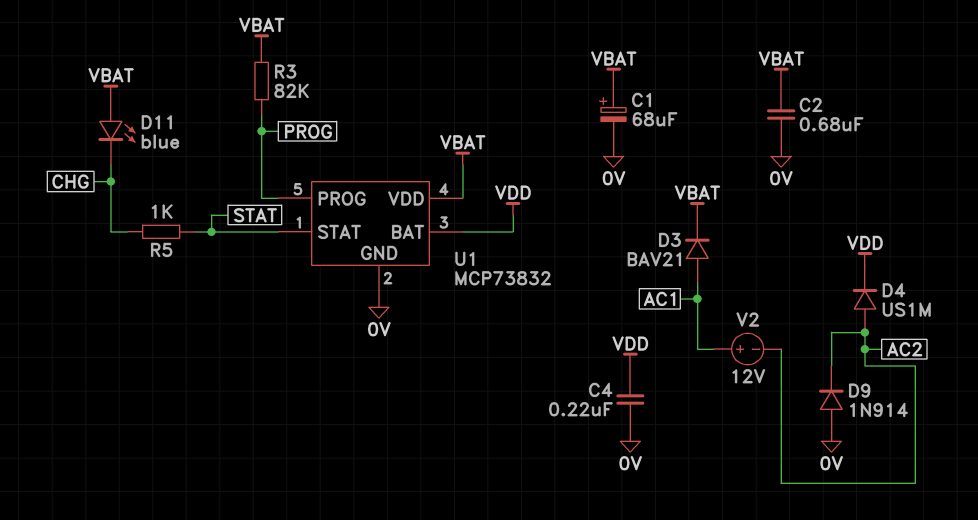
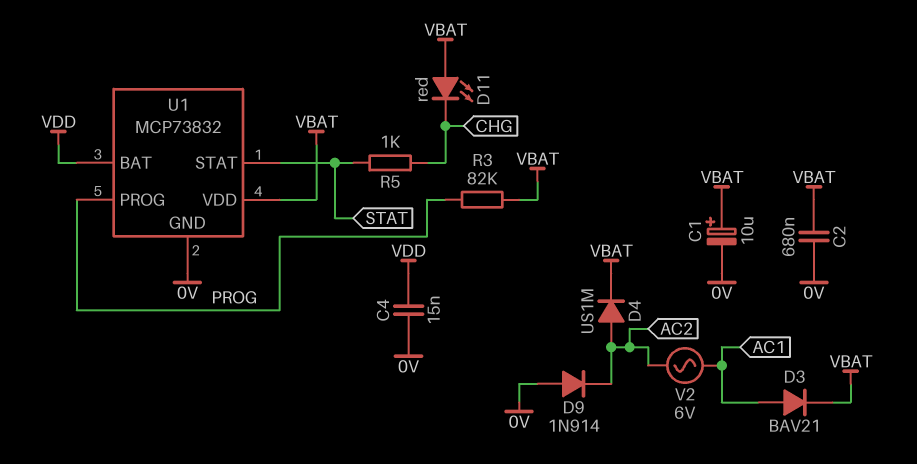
C1: 68uF (plus VBAT, minus 0V) -> 10uF (plus VBAT, minus 0V)
C4: 220nF (0V, VDD) -> 15nF (0V, VDD)
D4: diode US1M (A AC2, K VDD) -> diode US1M (A AC2, K VBAT)
D11: LED blue (A VBAT, K CHG) -> LED red (A VBAT, K CHG)
V2: 12V (plus AC1, minus AC2) -> AC 6V (AC1, AC2)

